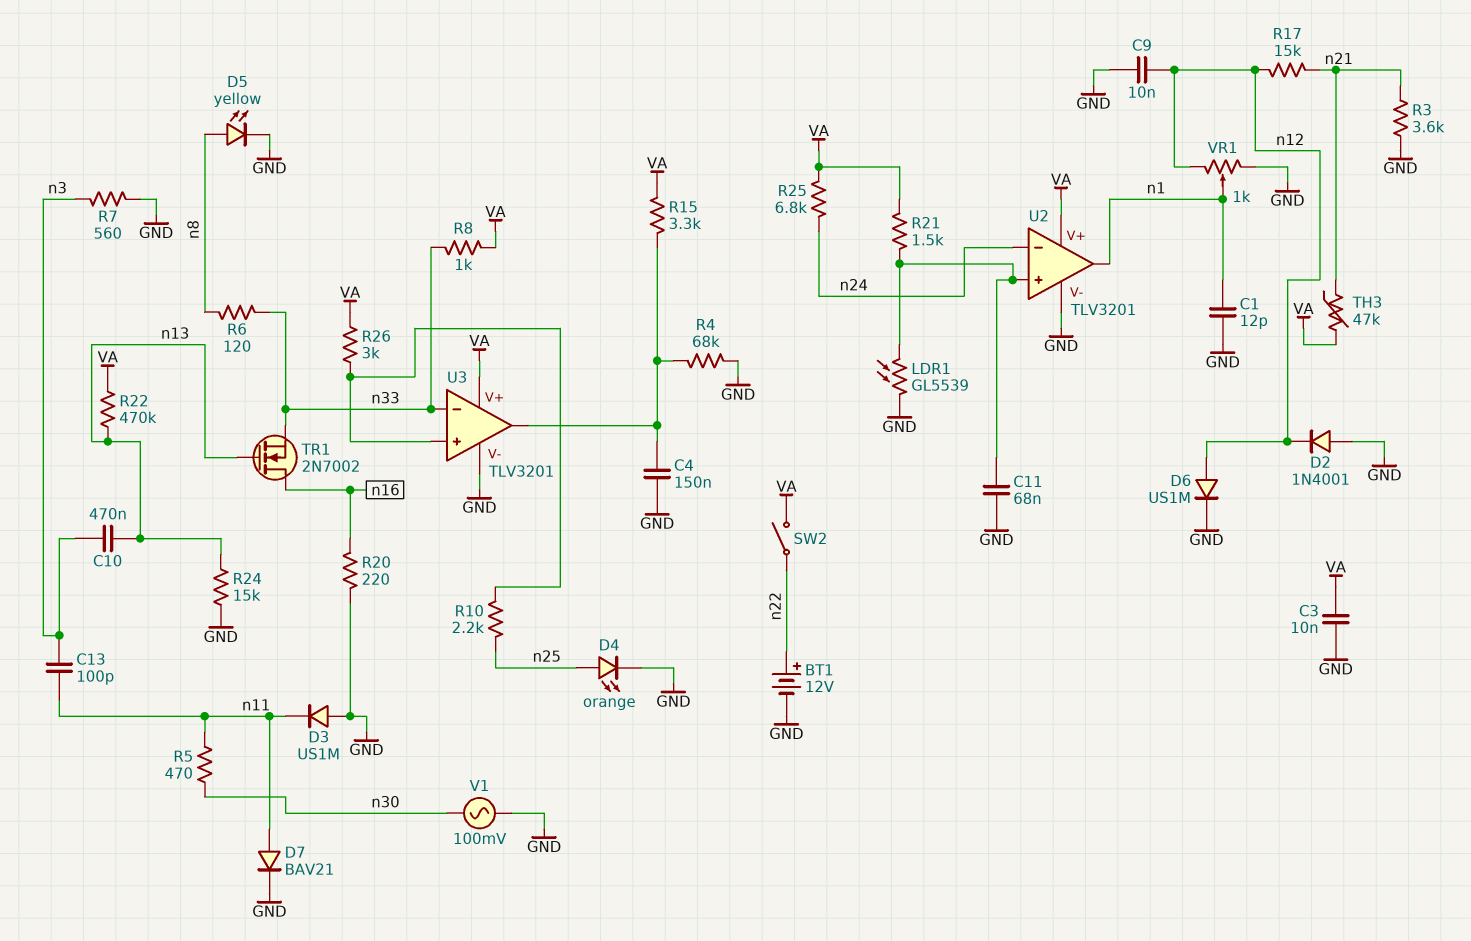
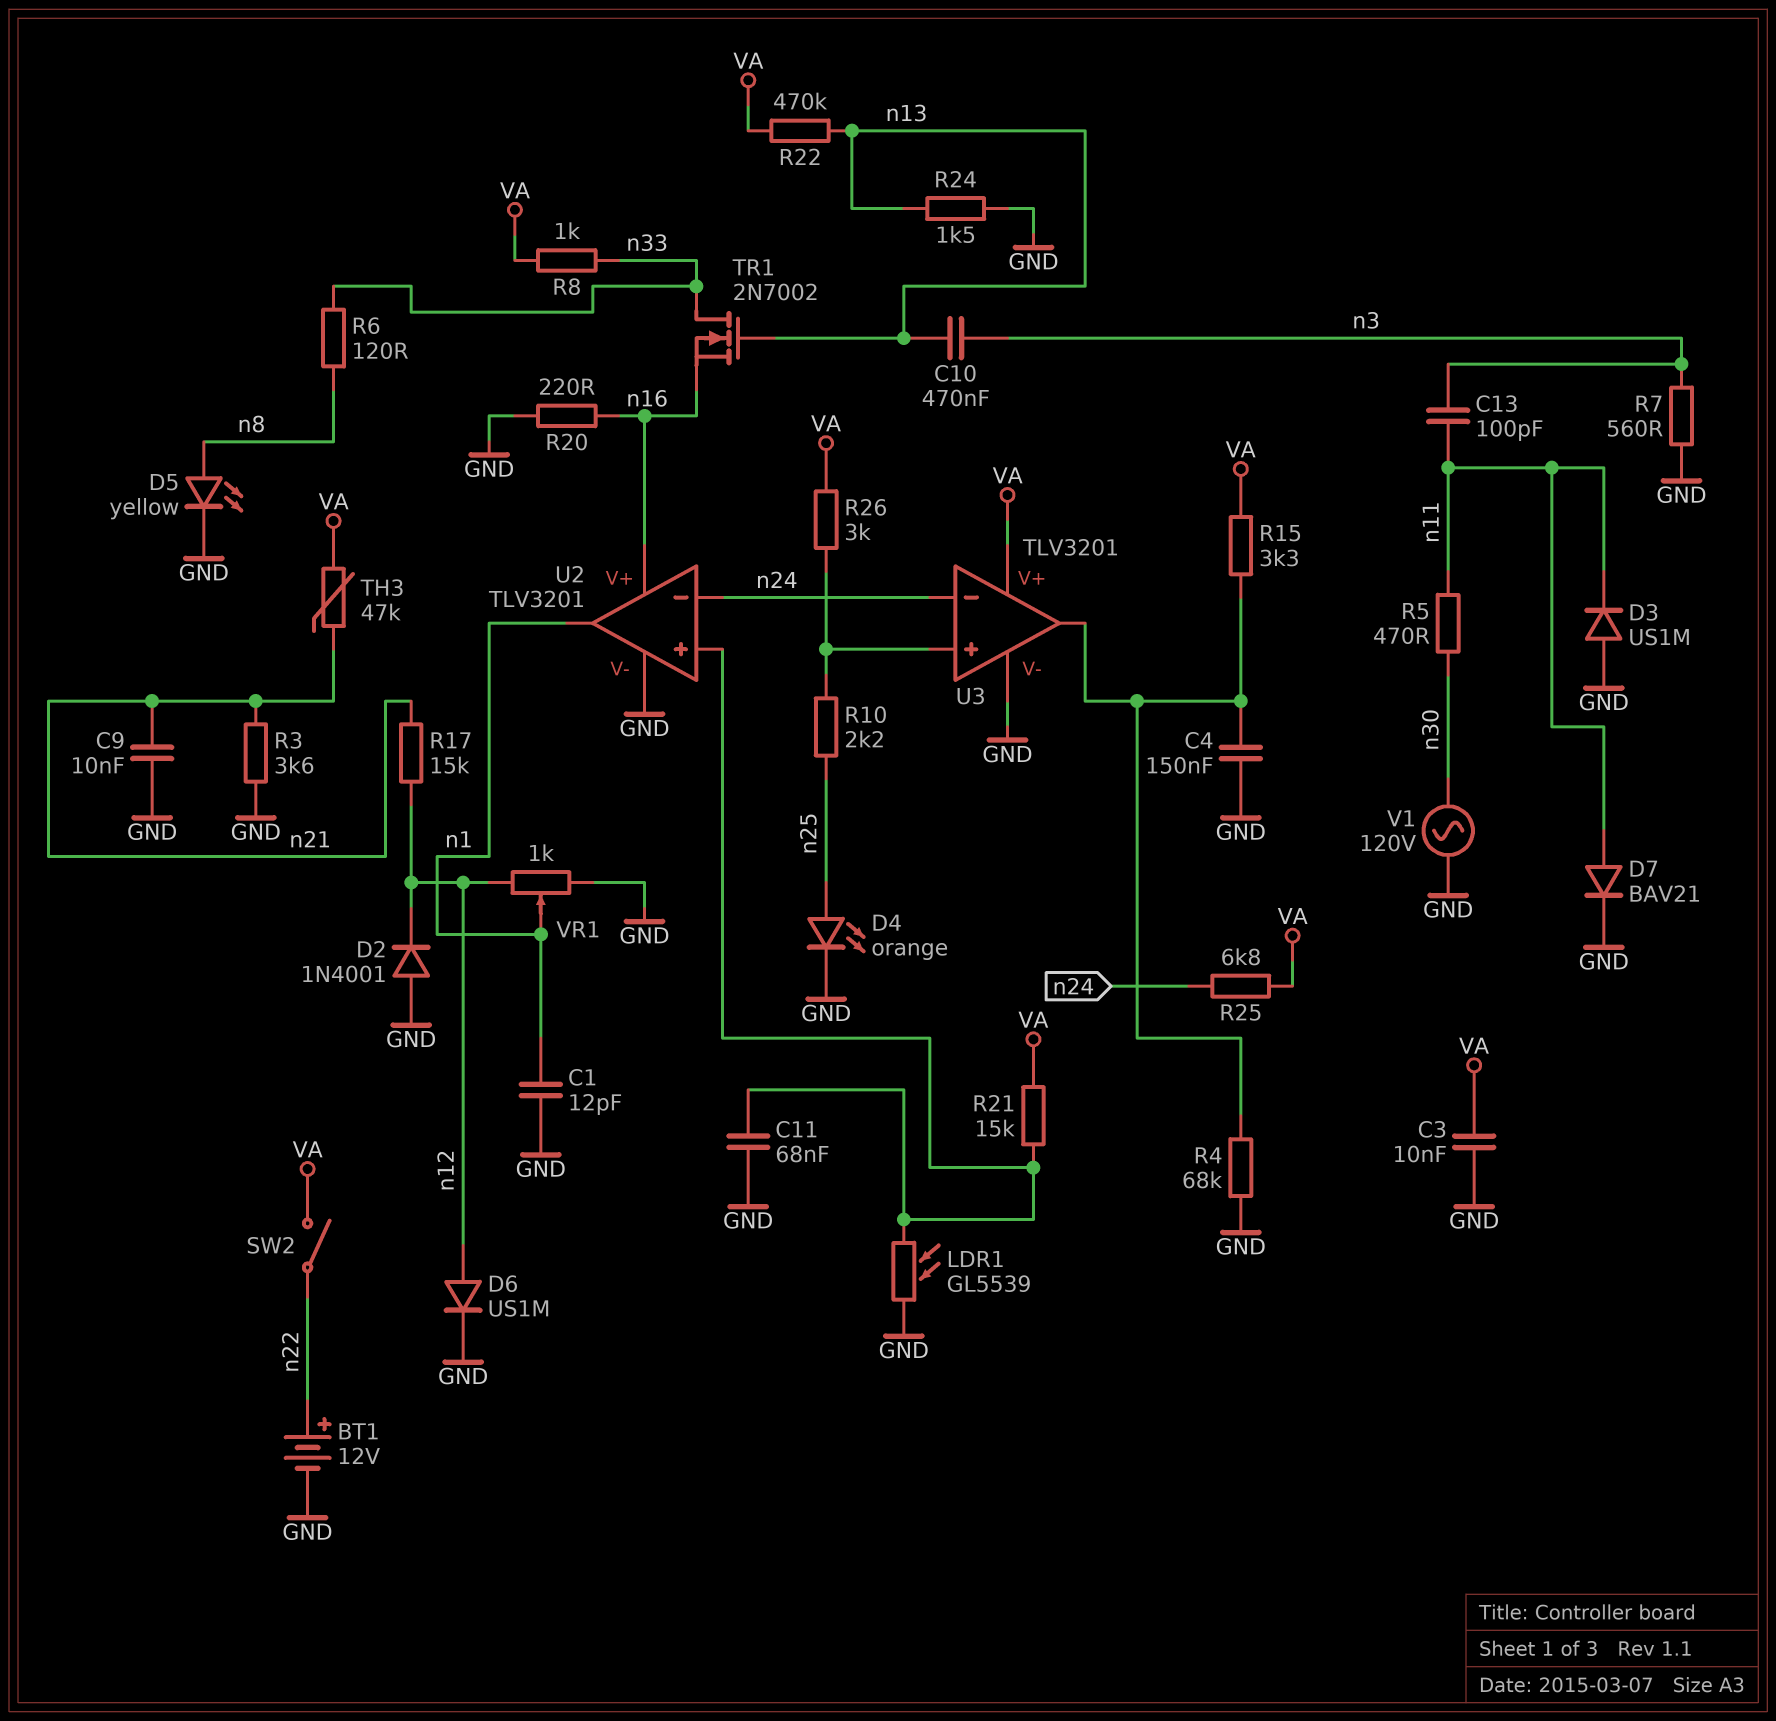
C9: 10nF (GND, n12) -> 10nF (GND, n21)
R21: 1.5k (U2/in+, VA) -> 15k (U2/in+, VA)
R24: 15k (GND, n13) -> 1.5k (GND, n13)
TR1: NMOS 2N7002 (G n13, D n16, S n33) -> NMOS 2N7002 (G n13, D n33, S n16)
U2 pin V+: VA -> n16
U3 pin in-: n33 -> n24
V1: AC 100mV (GND, n30) -> AC 120V (GND, n30)

